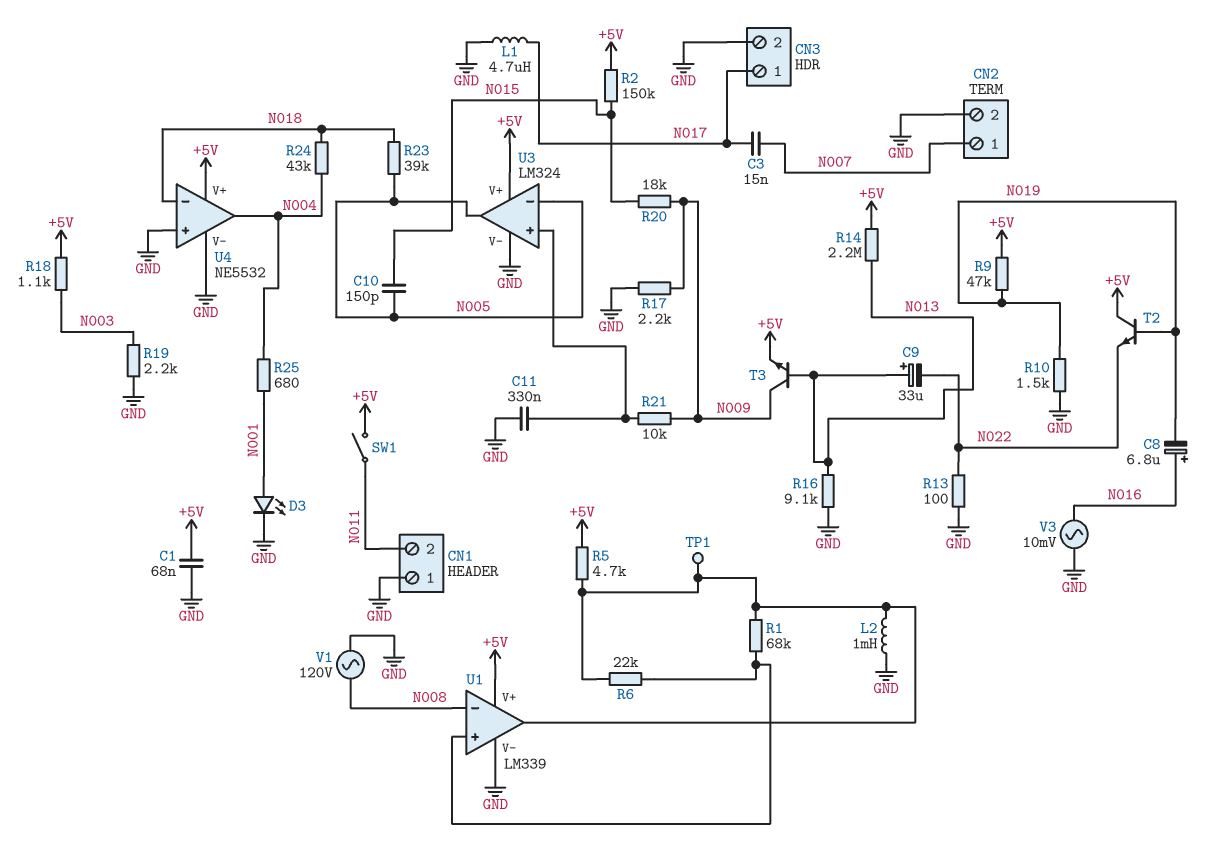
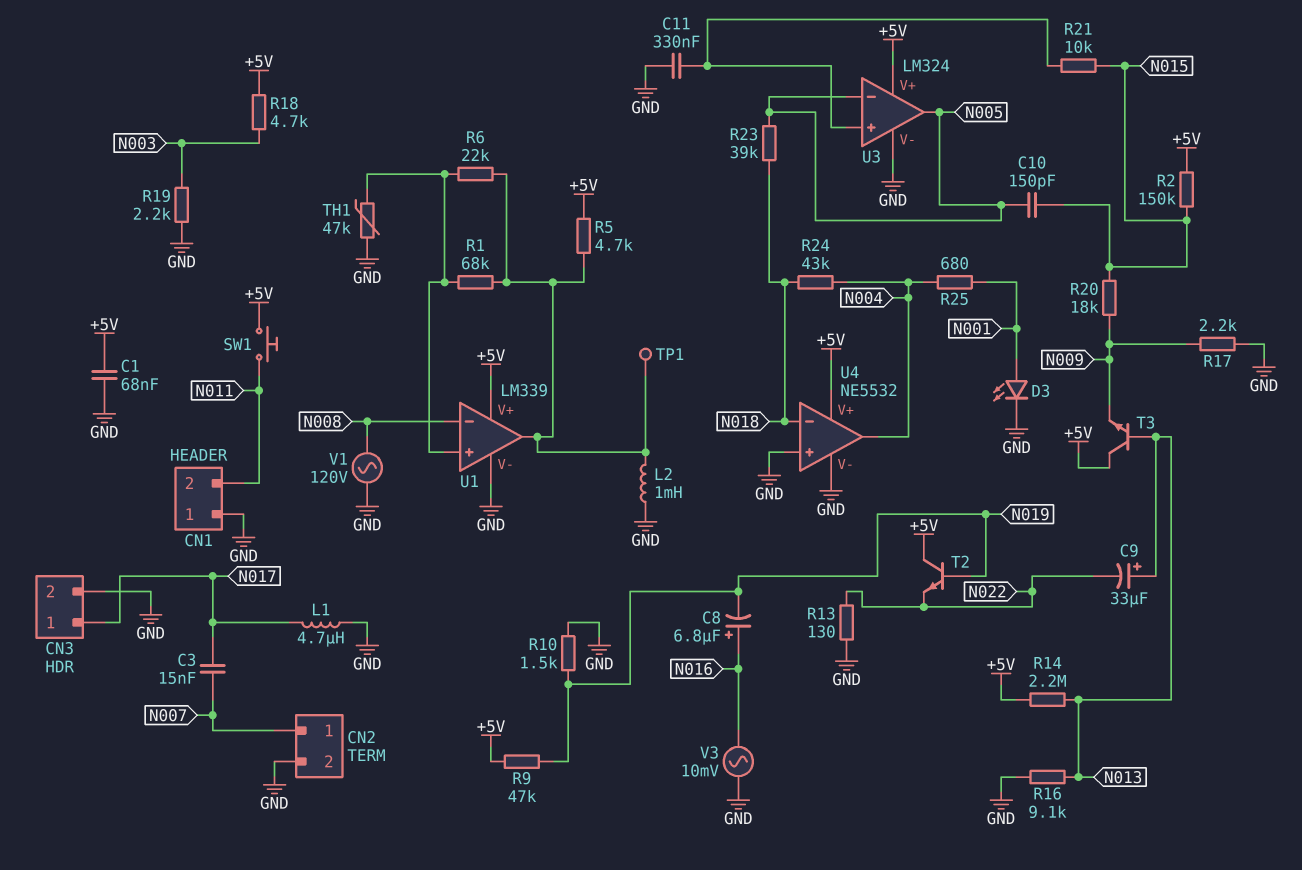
R13: 100 (GND, N022) -> 130 (GND, N022)
R18: 1.1k (+5V, N003) -> 4.7k (+5V, N003)
R21: 10k (N009, U3/in+) -> 10k (N015, U3/in+)
SW1: switch (+5V, N011) -> button (+5V, N011)
T3: NPN (B N013, C N009, E +5V) -> NPN (B N013, C +5V, E N009)
TH1: none -> 47k (GND, U1/in+)

